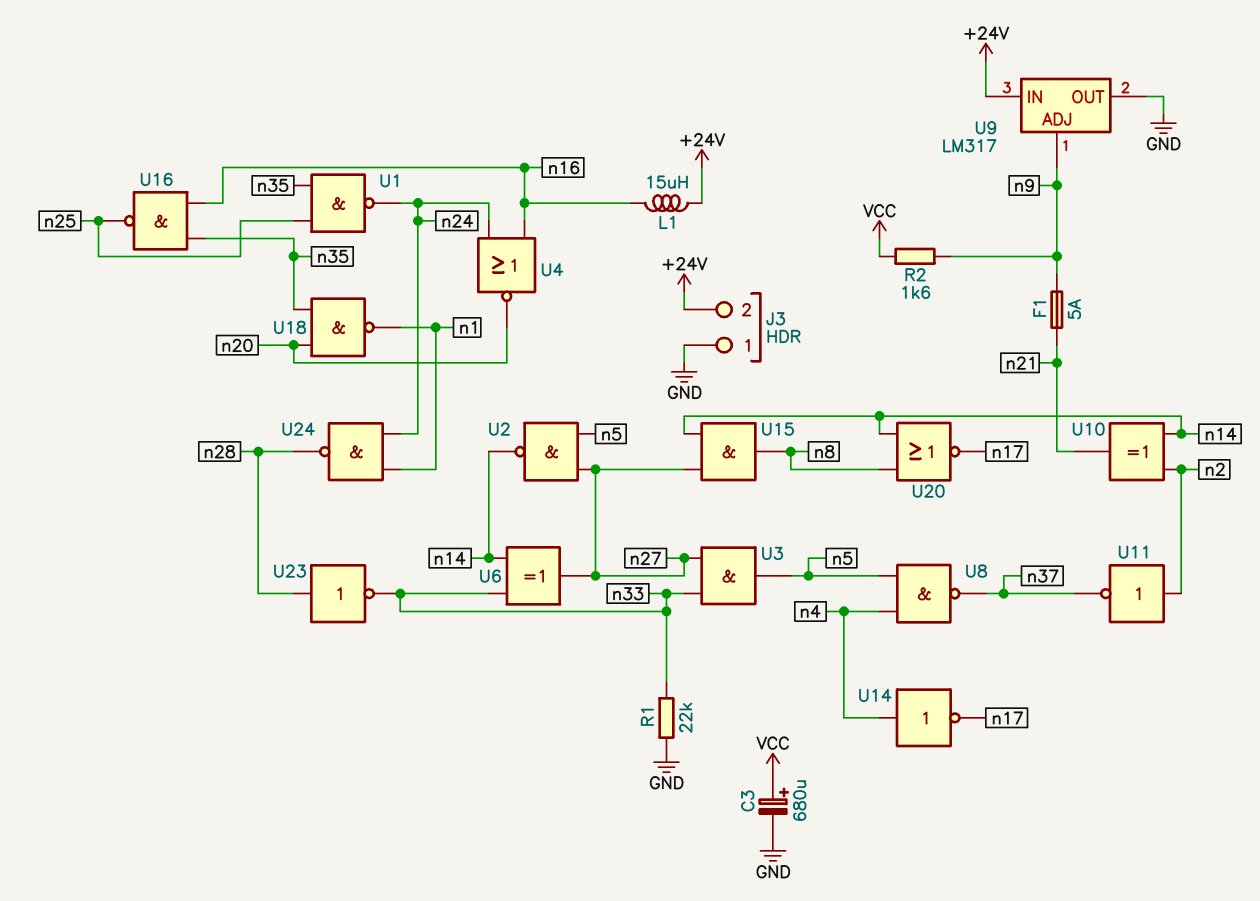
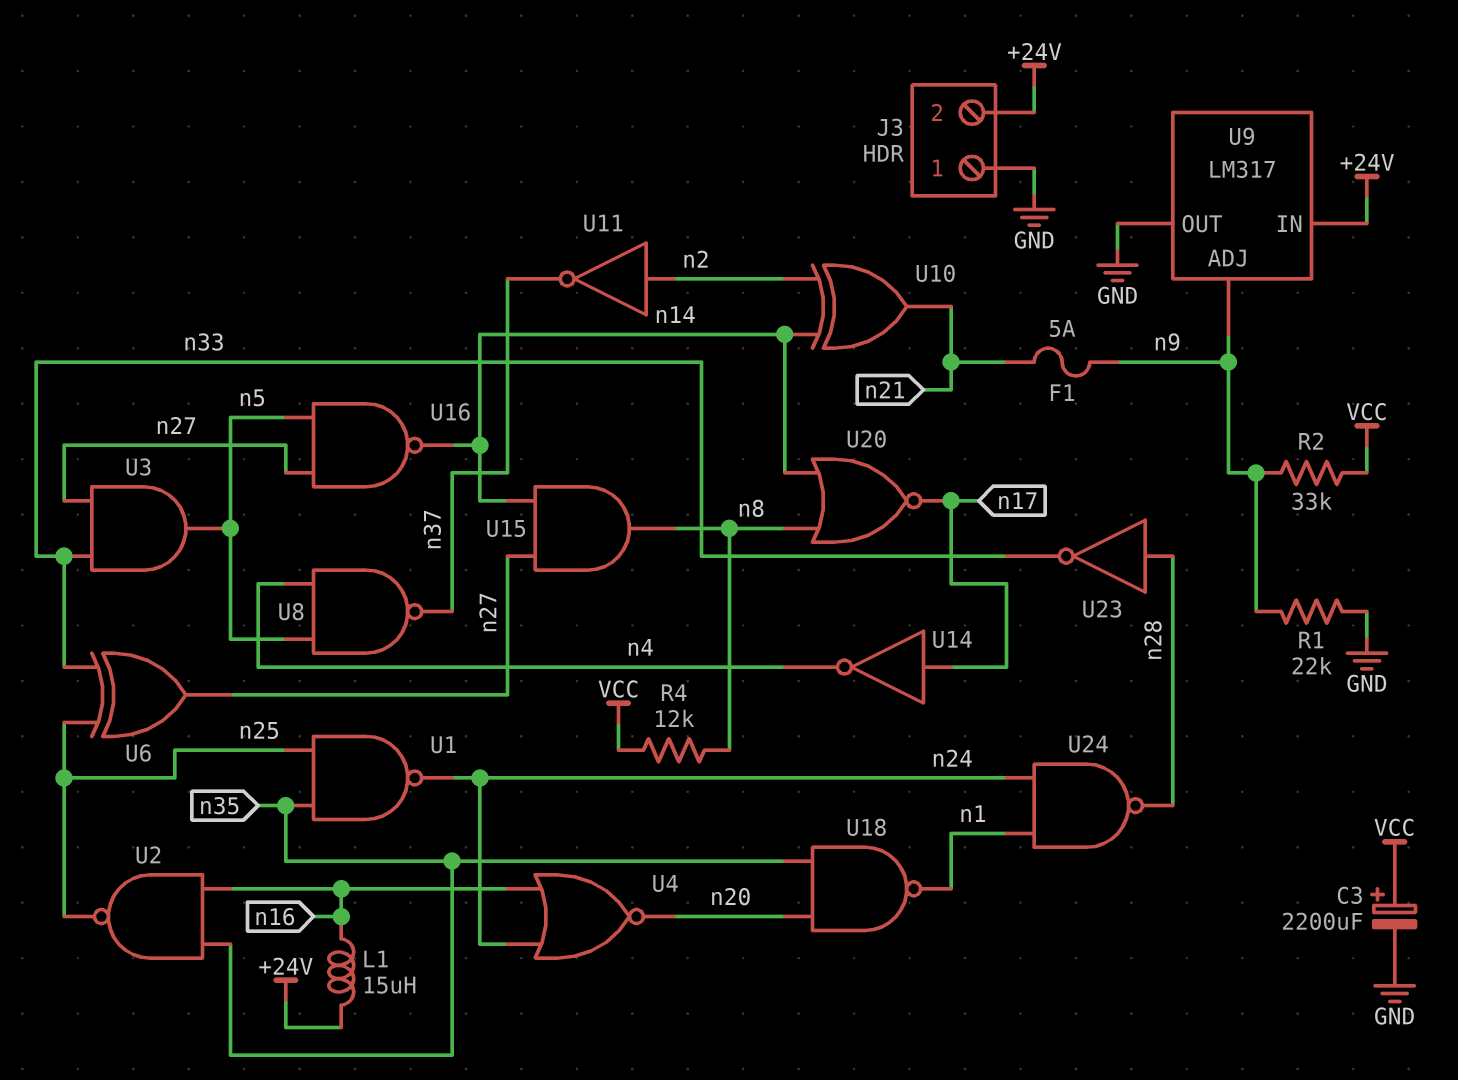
C3: 680uF (plus VCC, minus GND) -> 2200uF (plus VCC, minus GND)
R1: 22k (GND, n33) -> 22k (GND, n9)
R2: 1.6k (VCC, n9) -> 33k (VCC, n9)
R4: none -> 12k (VCC, n8)
U2: NAND (in n5, in n27, out n14) -> NAND (in n16, in n35, out n25)
U6: XOR (in n14, in n33, out n27) -> XOR (in n25, in n33, out n27)
U14: NOT (in n4, out n17) -> NOT (in n17, out n4)
U16: NAND (in n16, in n35, out n25) -> NAND (in n5, in n27, out n14)

